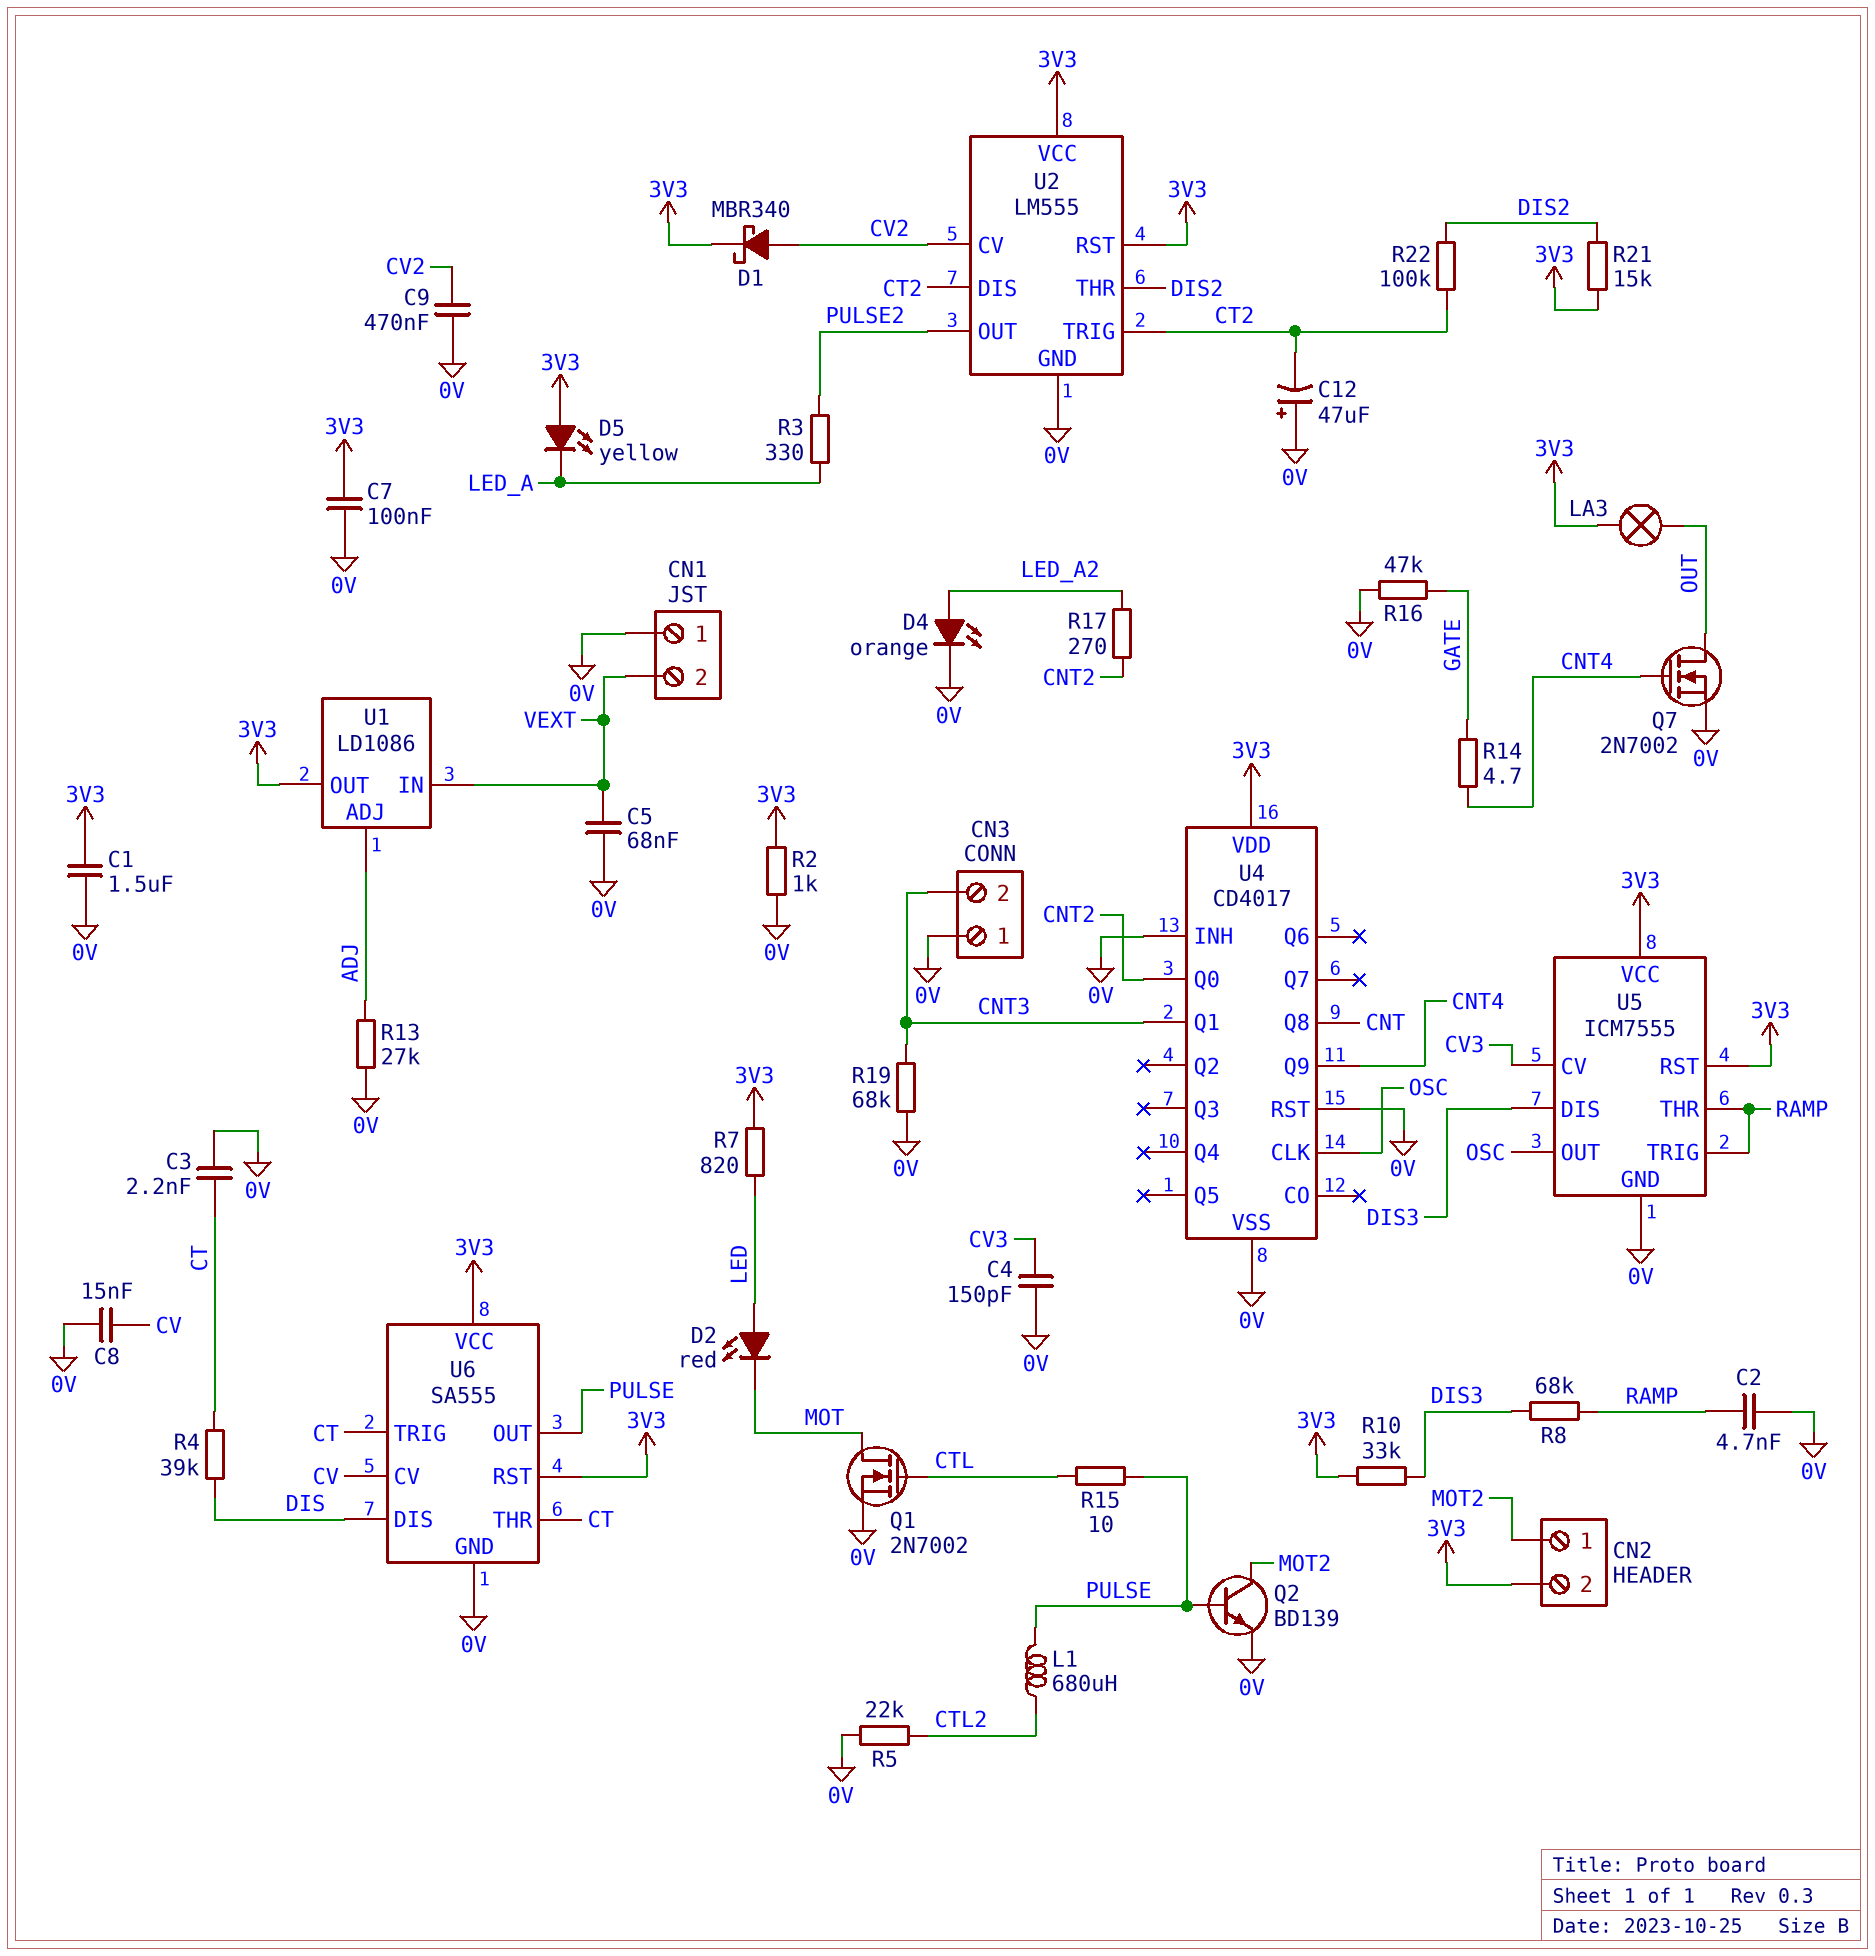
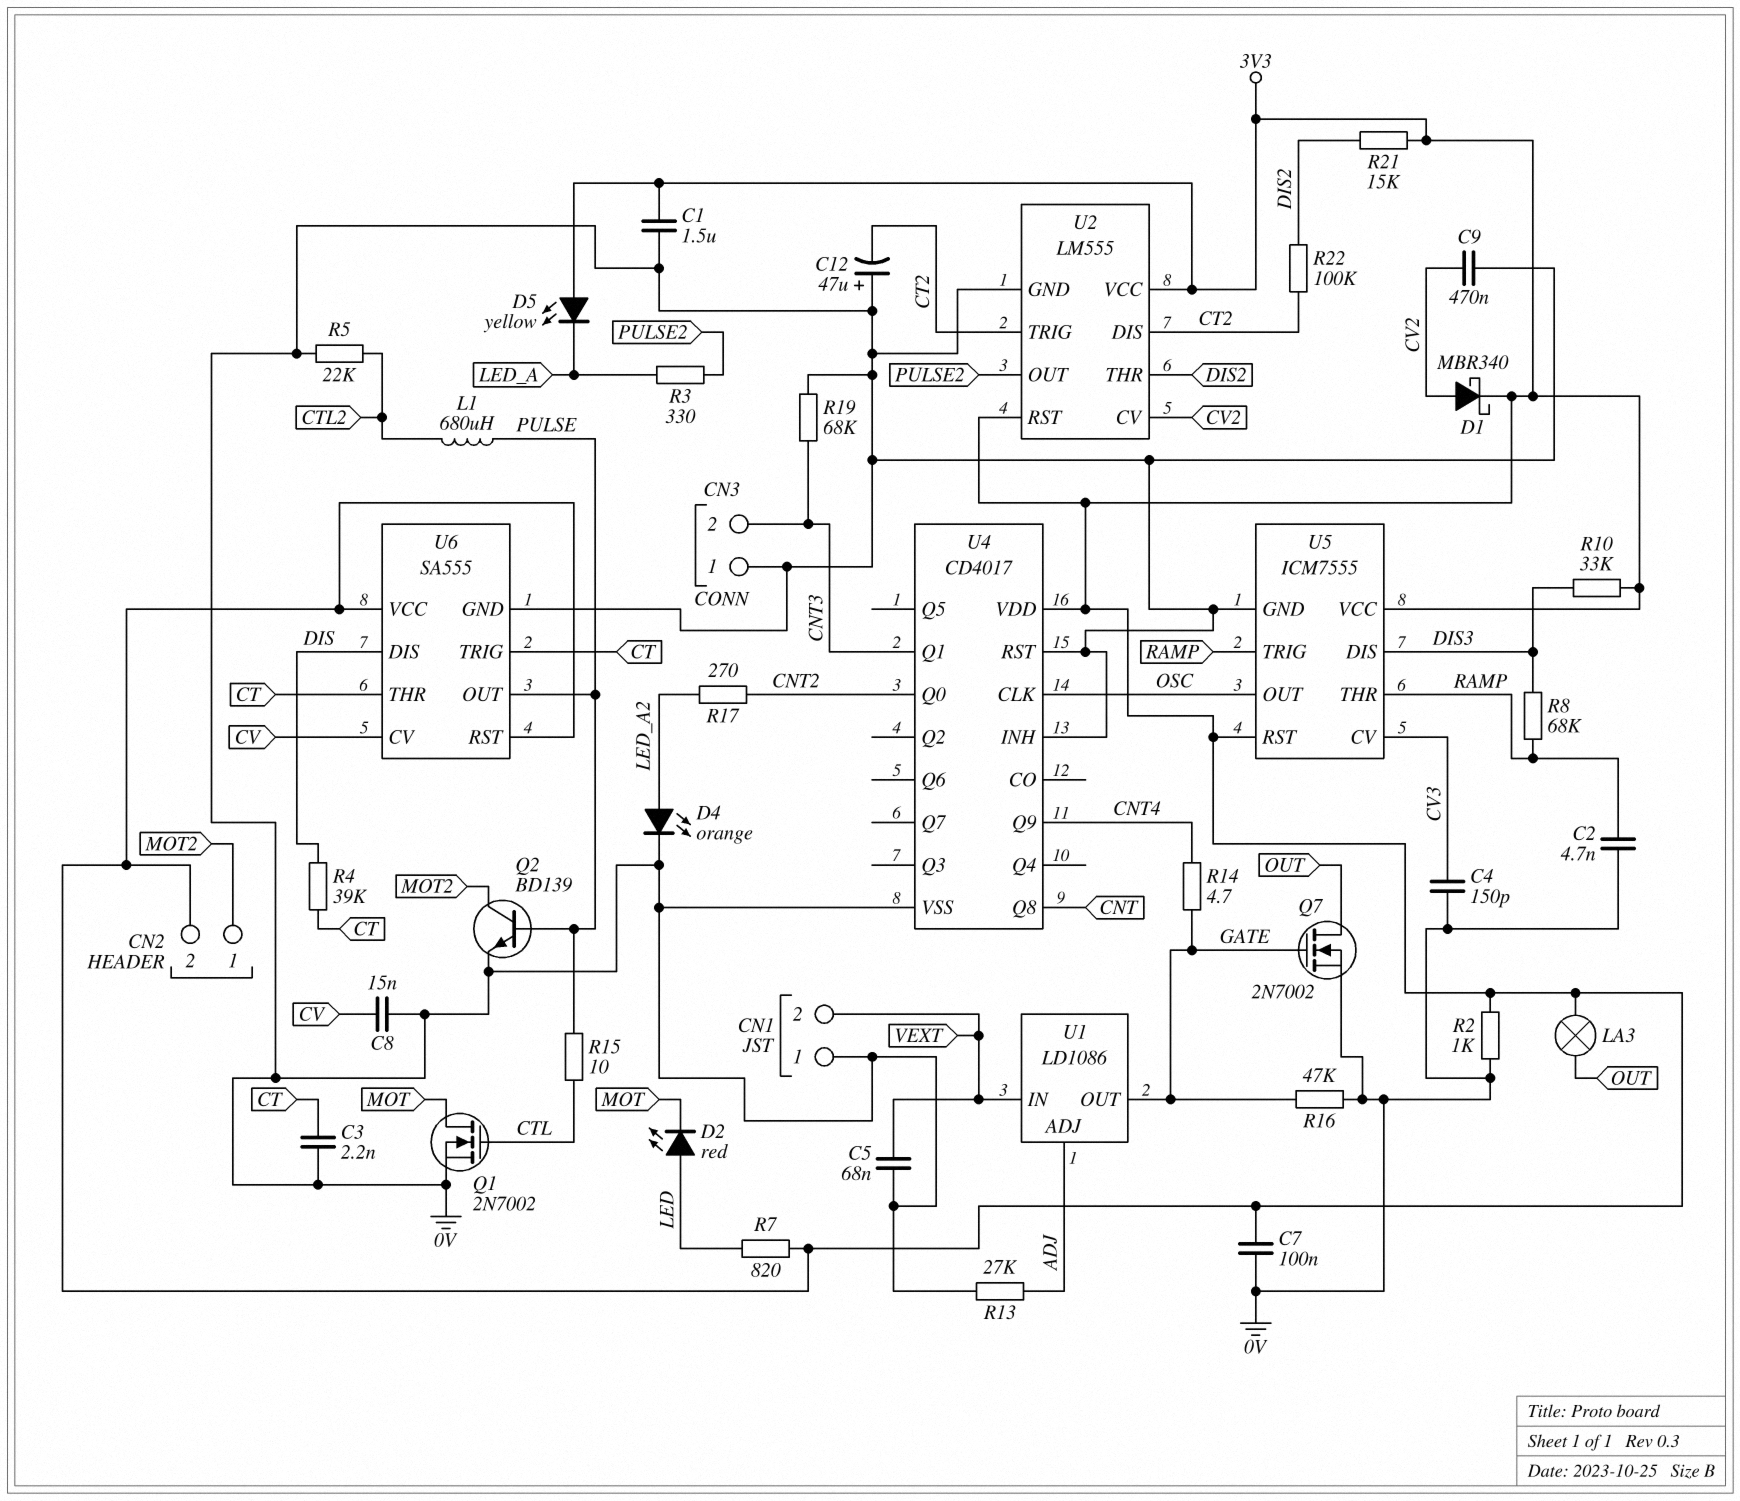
Q7: NMOS 2N7002 (G CNT4, D OUT, S 0V) -> NMOS 2N7002 (G GATE, D OUT, S 0V)
U1 pin OUT: 3V3 -> GATE

